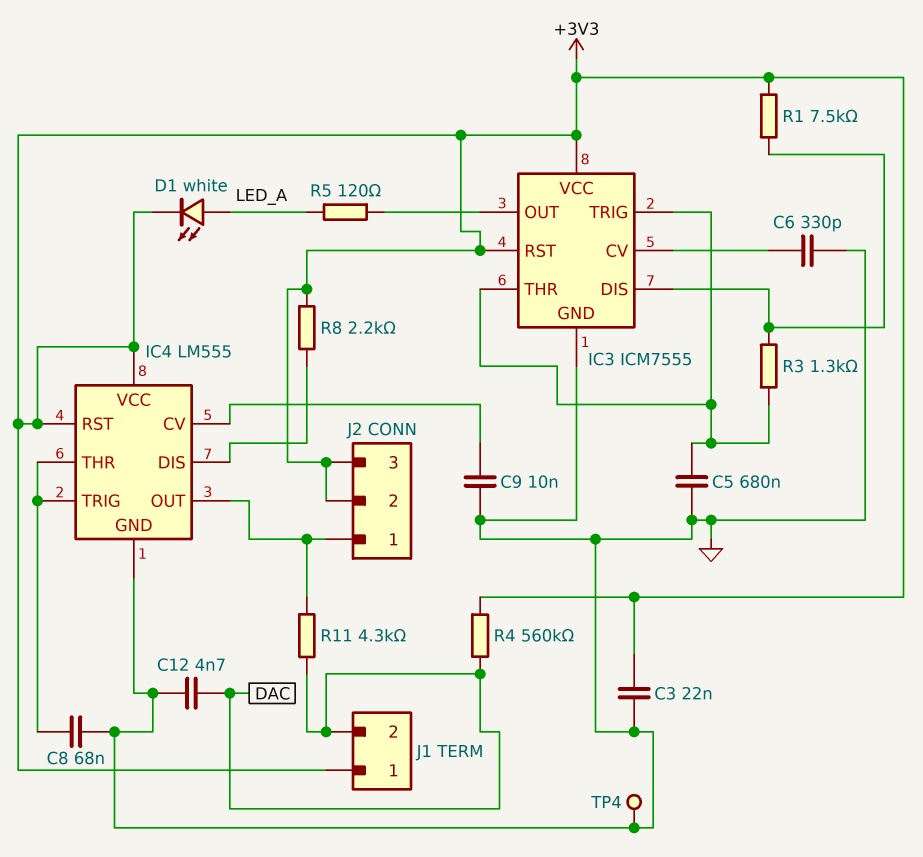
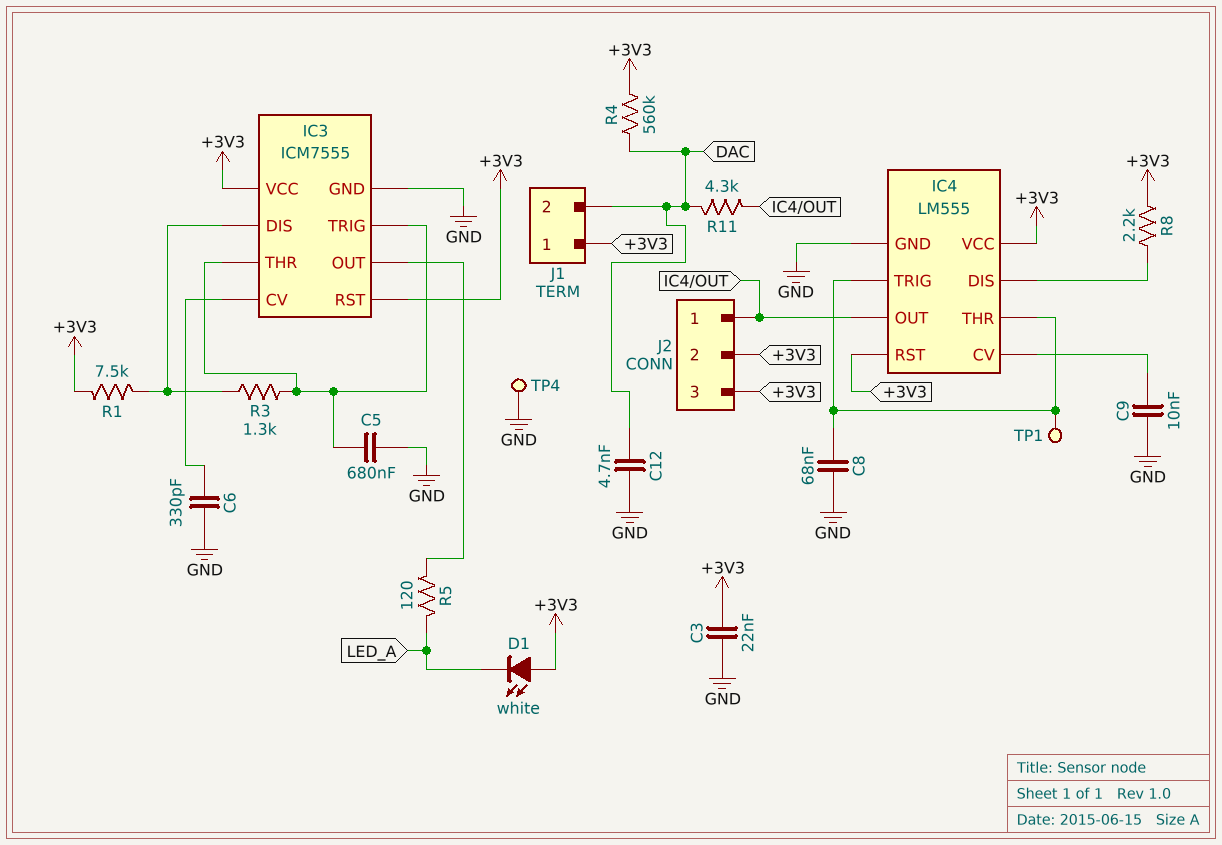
D1: LED white (A LED_A, K +3V3) -> LED white (A +3V3, K LED_A)
TP1: none -> test point (IC4/THR)

